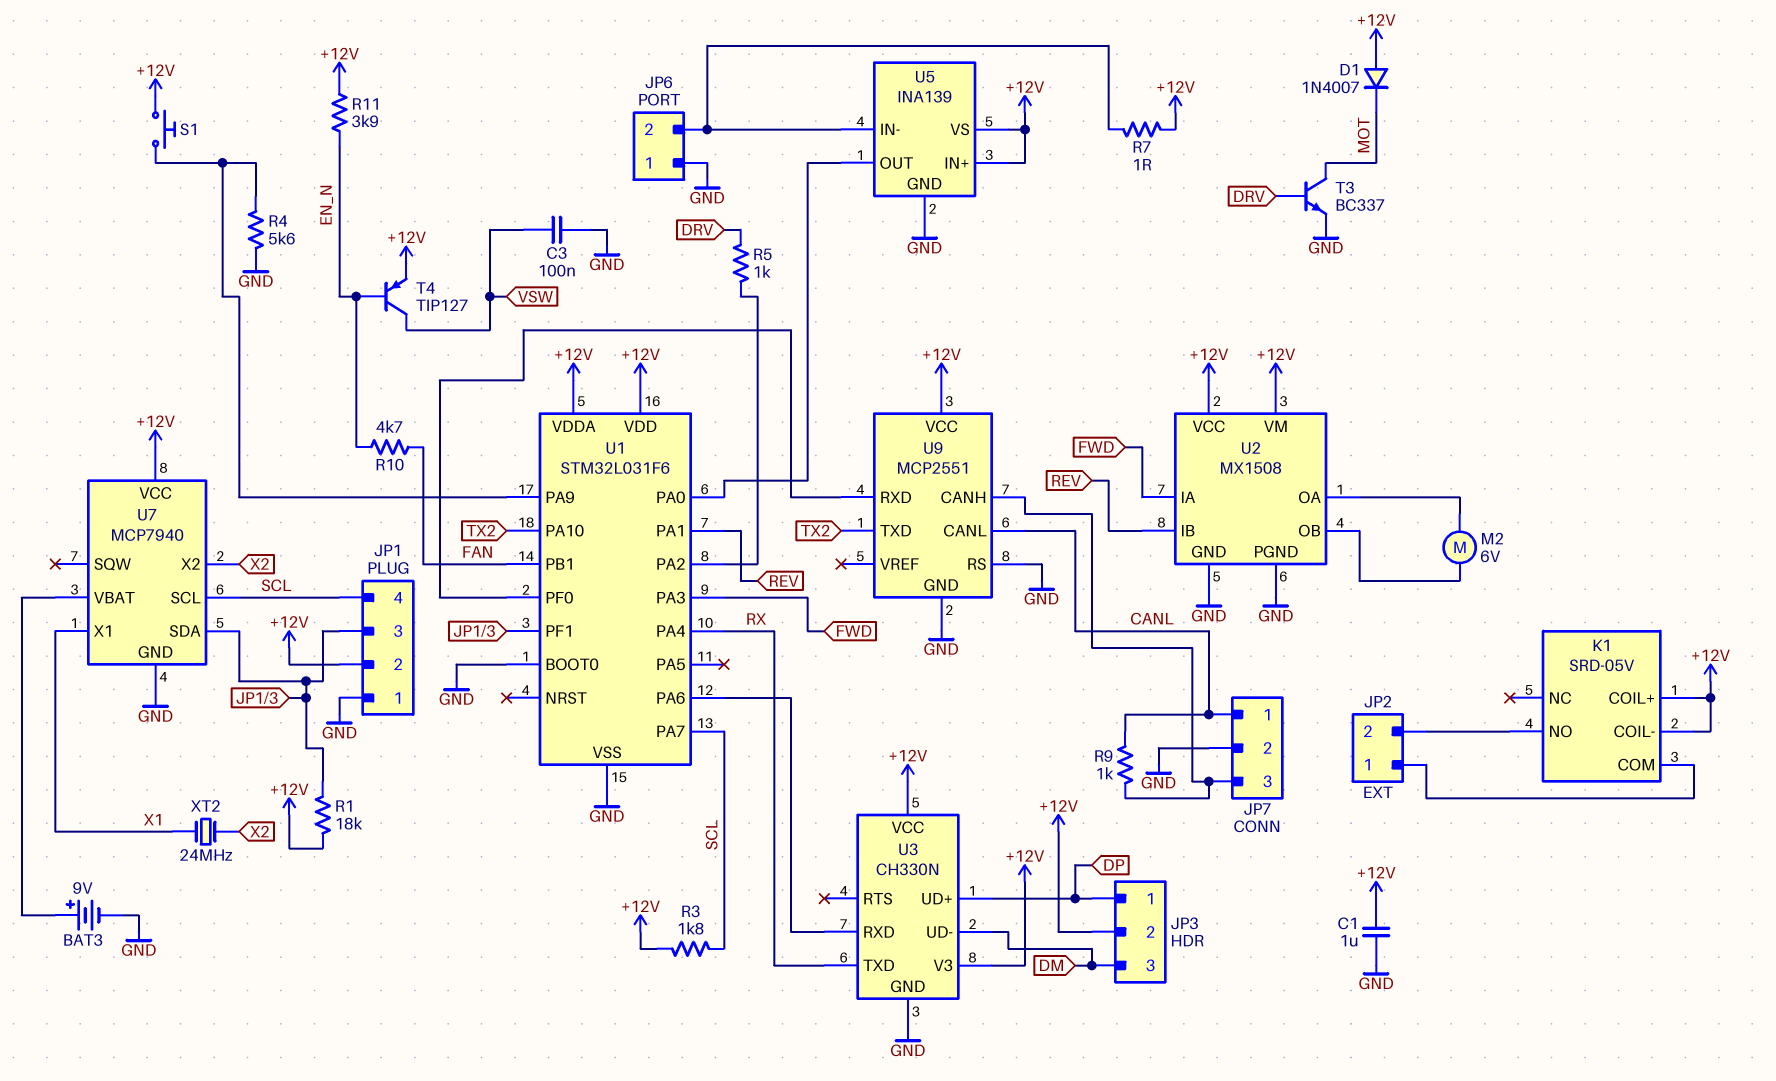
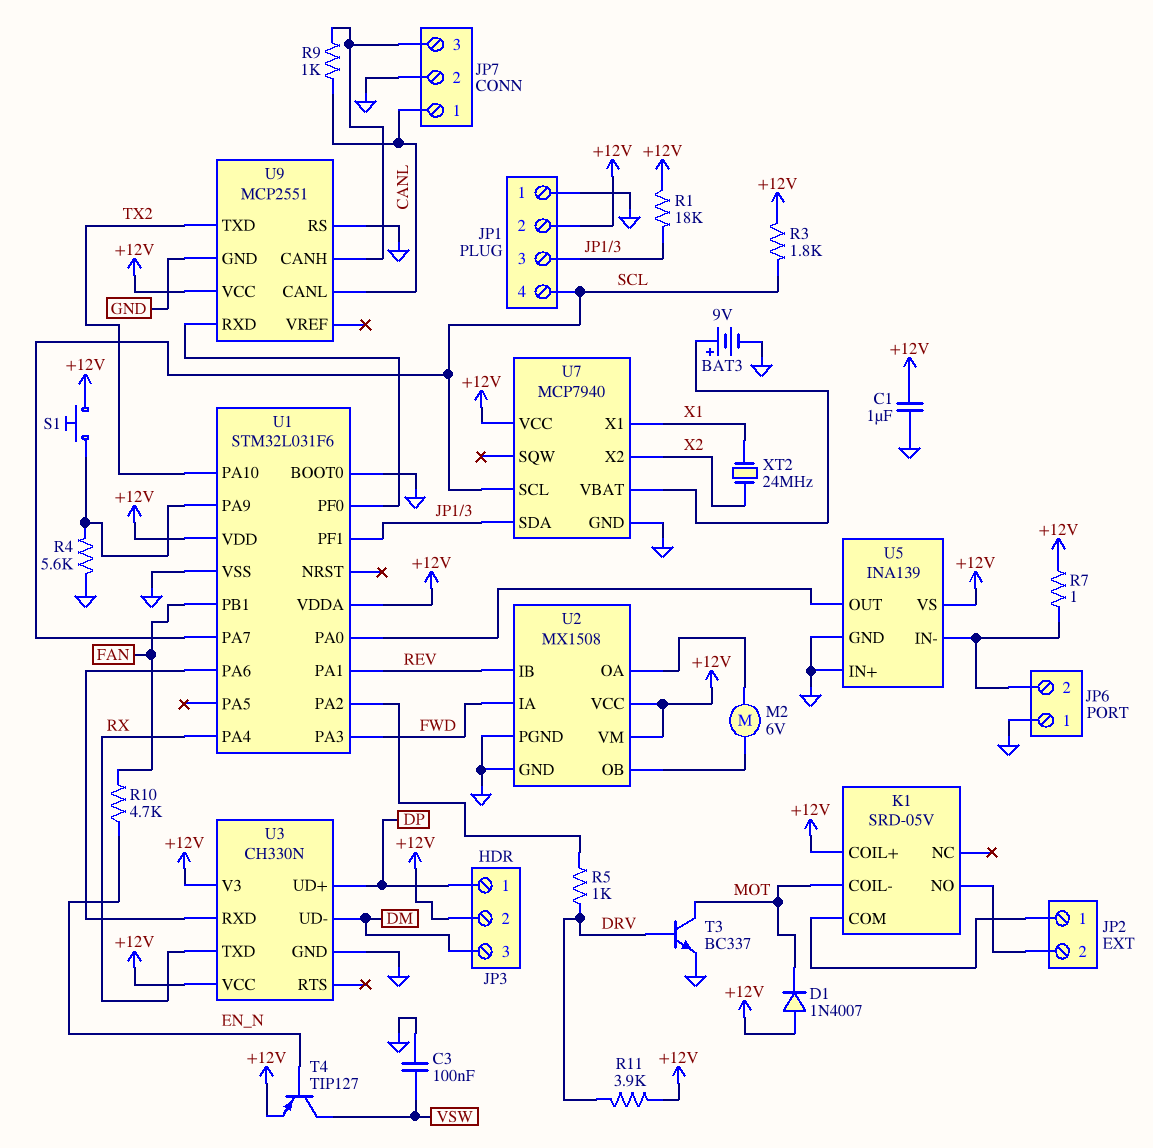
K1 pin COIL-: +12V -> MOT
R11: 3.9k (+12V, EN_N) -> 3.9k (+12V, DRV)
U5 pin IN+: +12V -> GND

